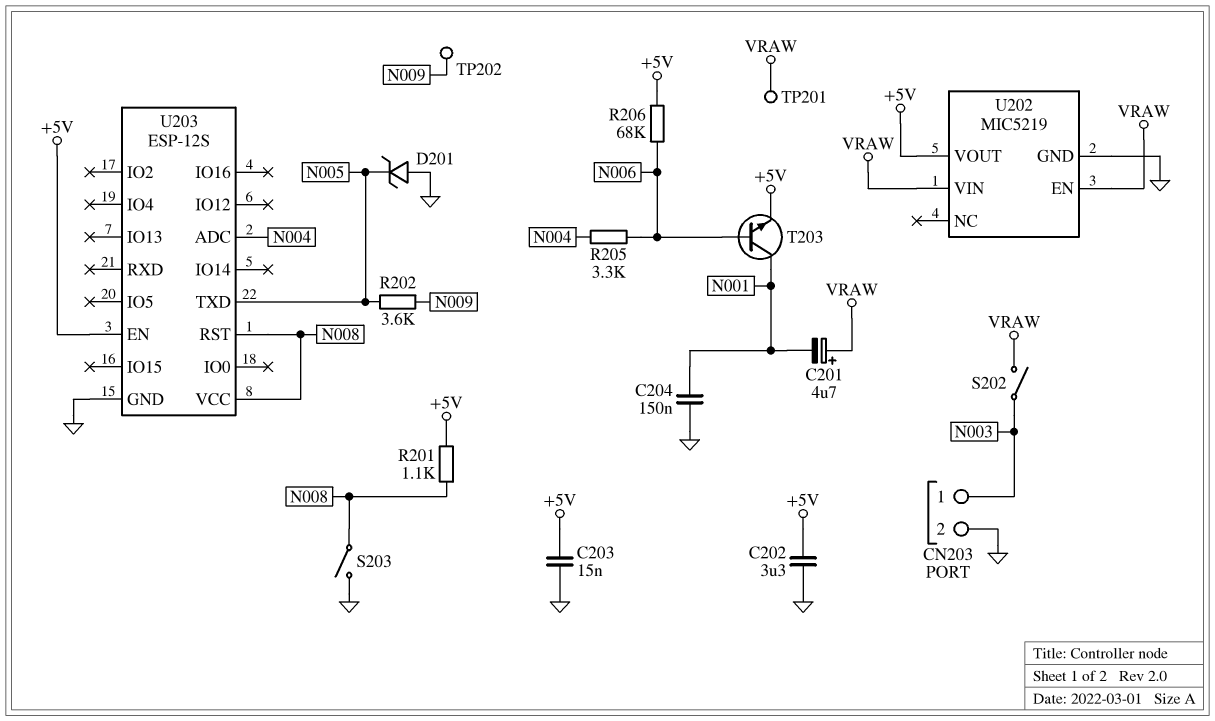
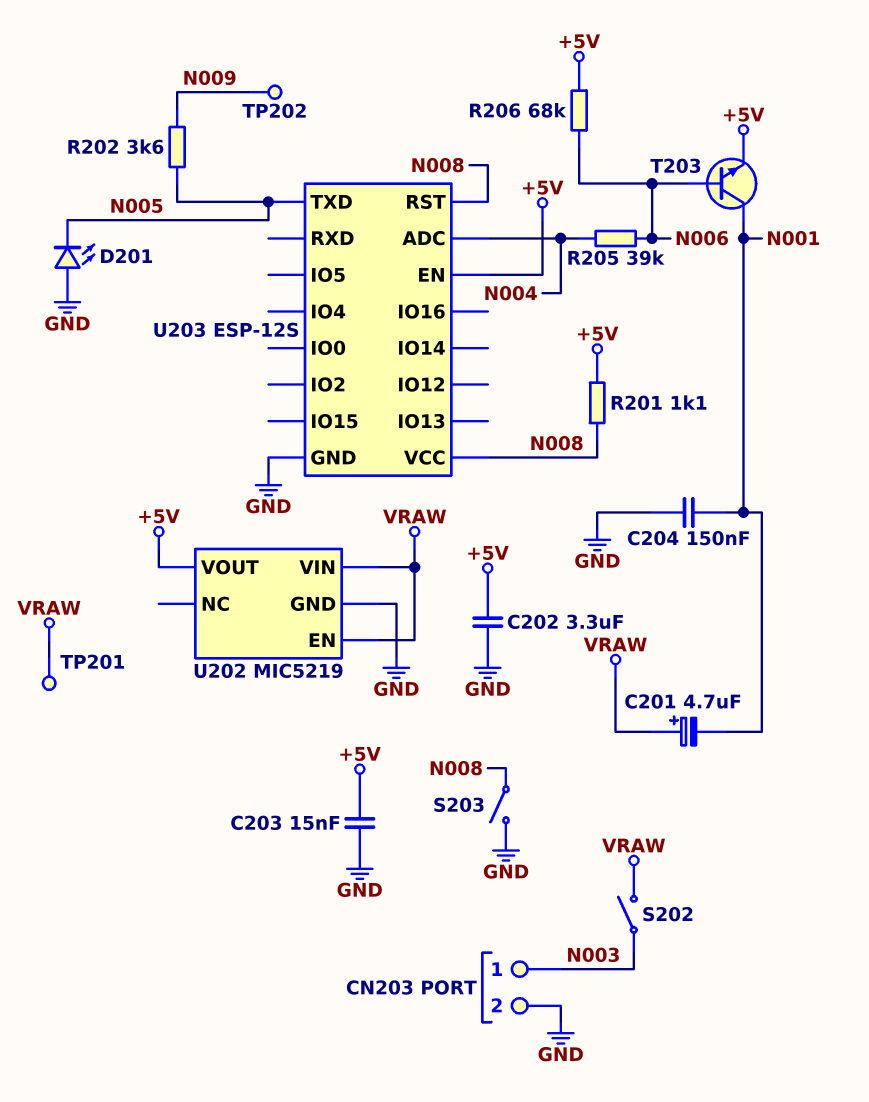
D201: zener (A GND, K N005) -> LED (A GND, K N005)
R205: 3.3k (N004, N006) -> 39k (N004, N006)

